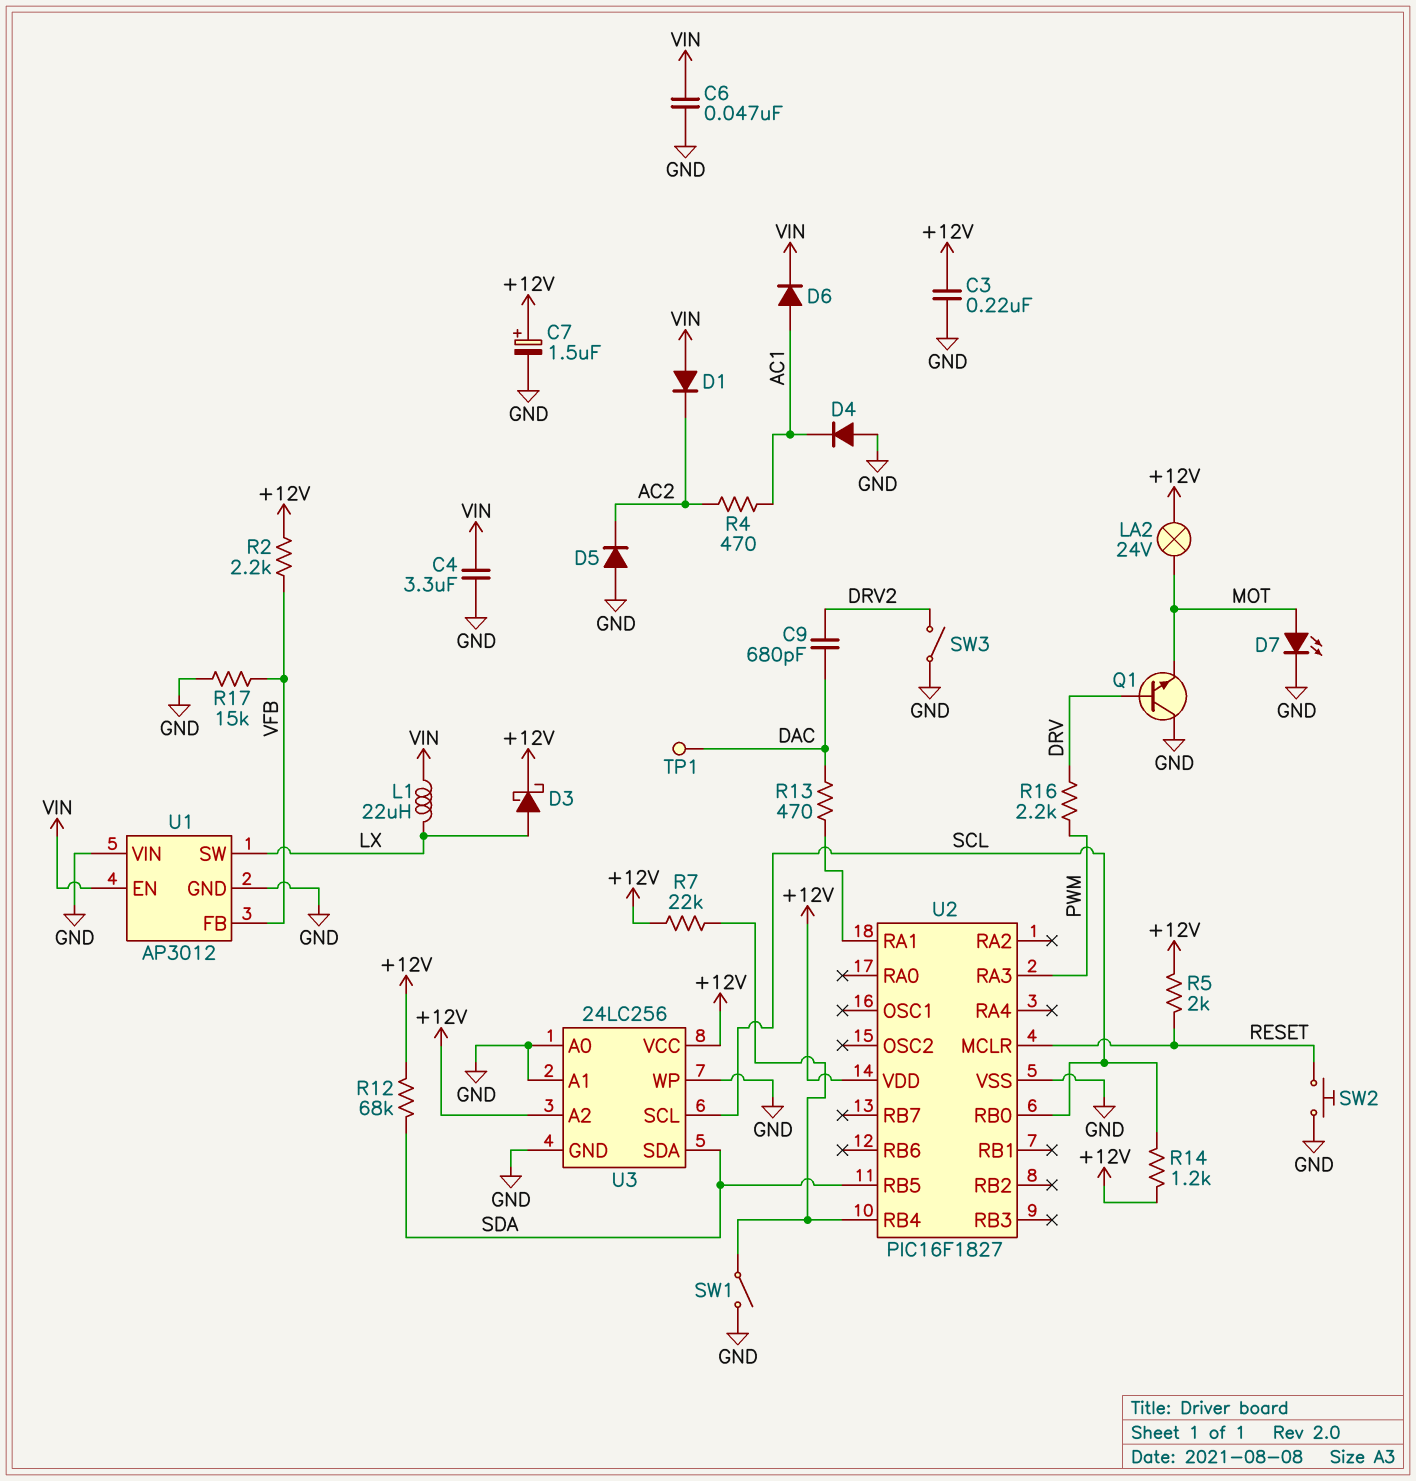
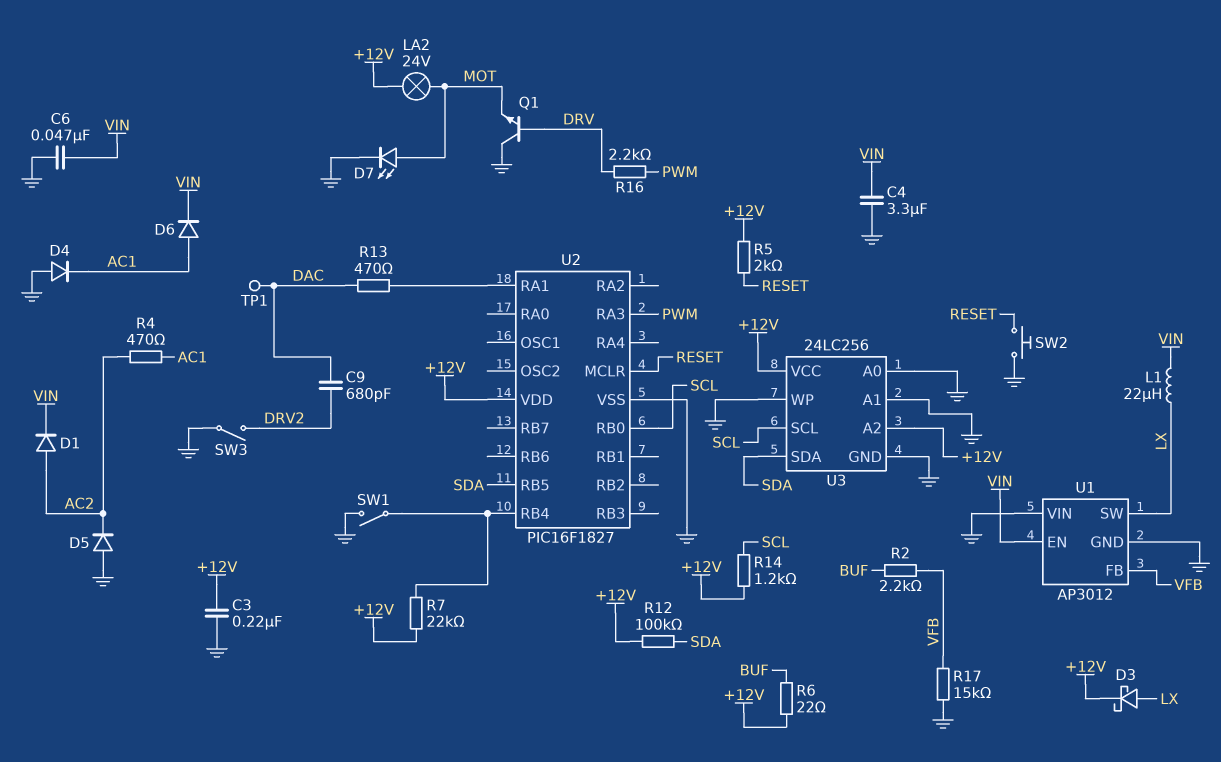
C7: 1.5uF (plus +12V, minus GND) -> none
D1: diode (A VIN, K AC2) -> diode (A AC2, K VIN)
R2: 2.2k (+12V, VFB) -> 2.2k (BUF, VFB)
R6: none -> 22 (+12V, BUF)
R12: 68k (+12V, SDA) -> 100k (+12V, SDA)

